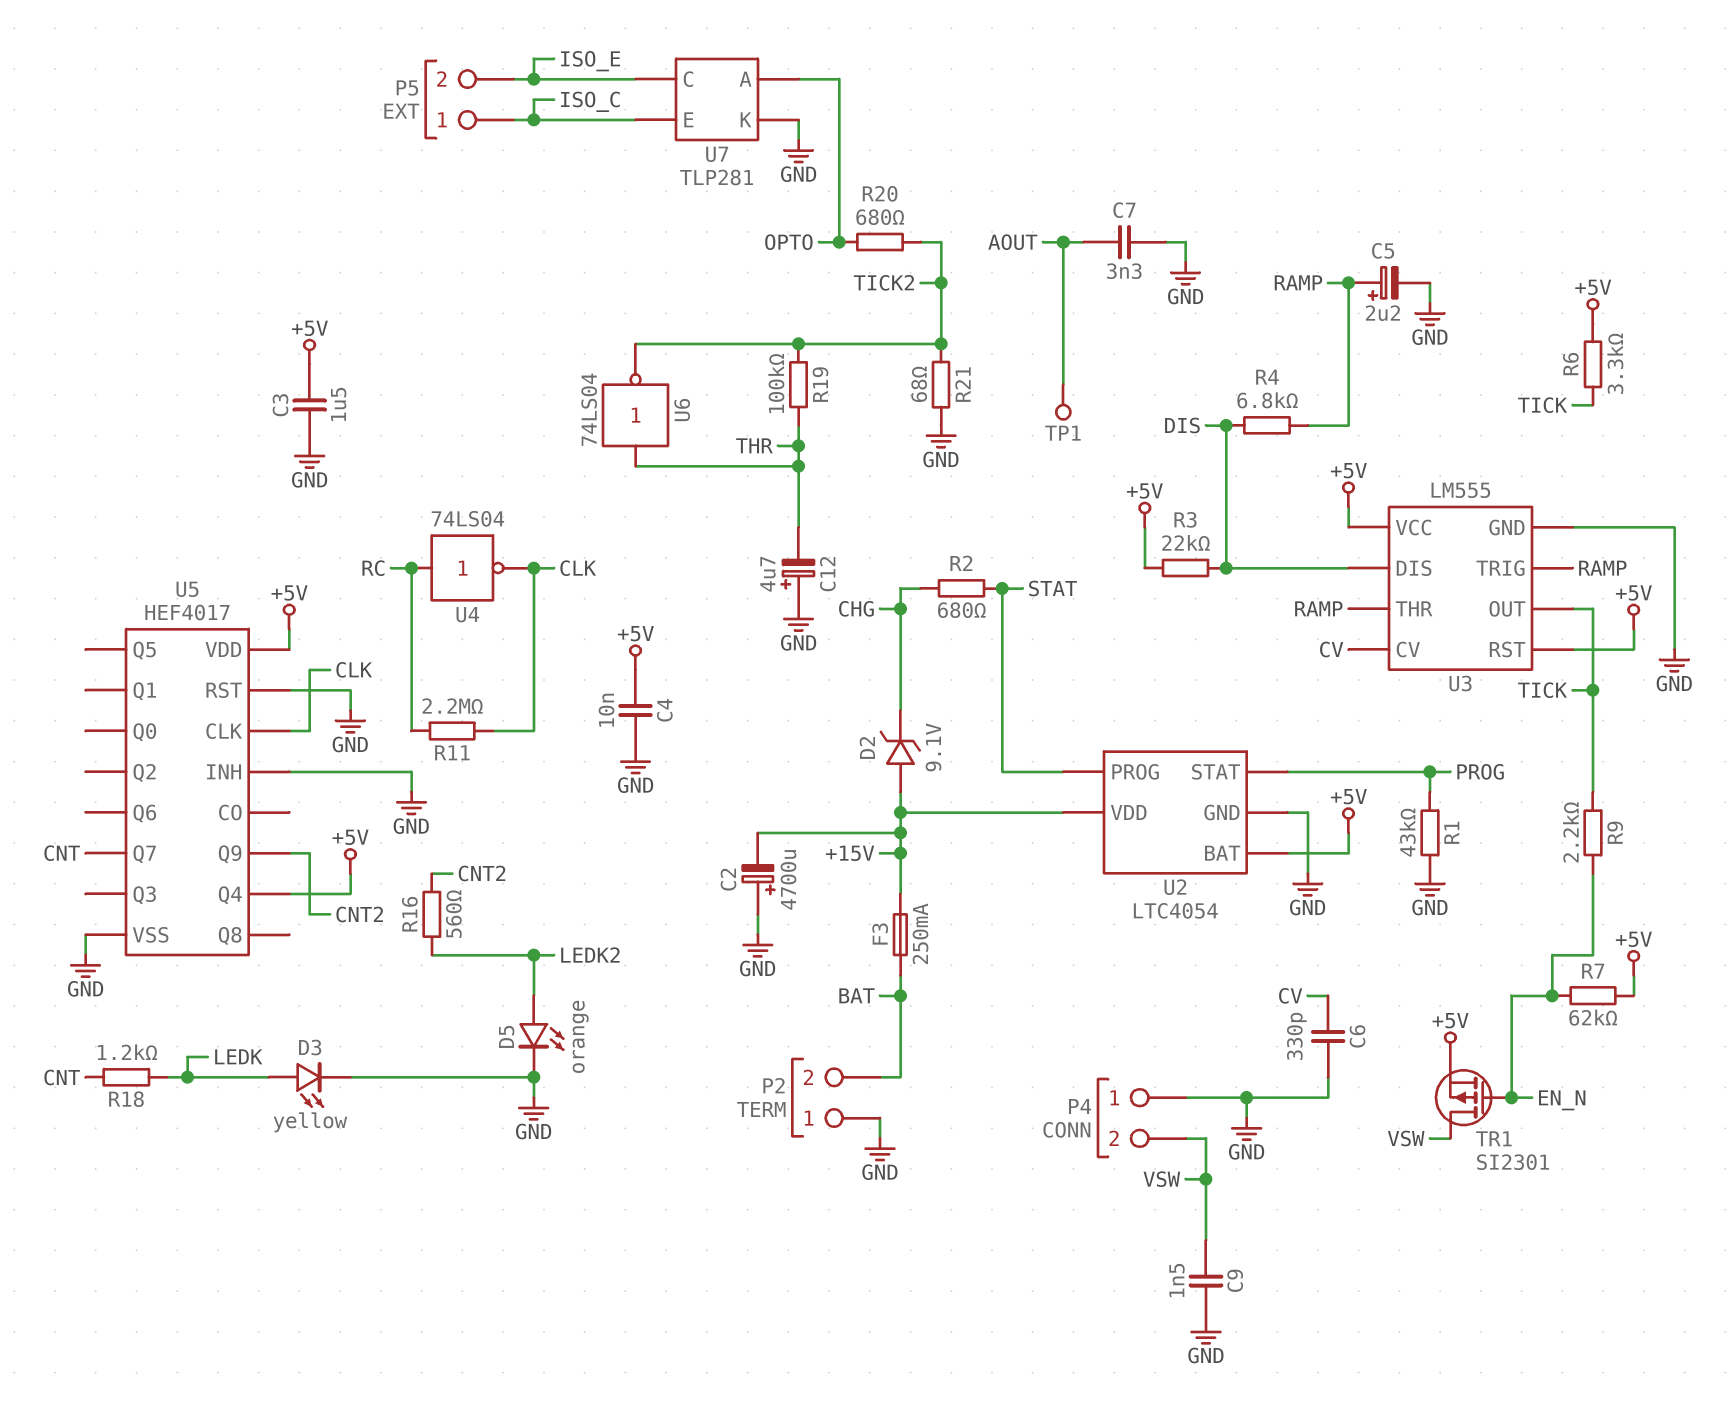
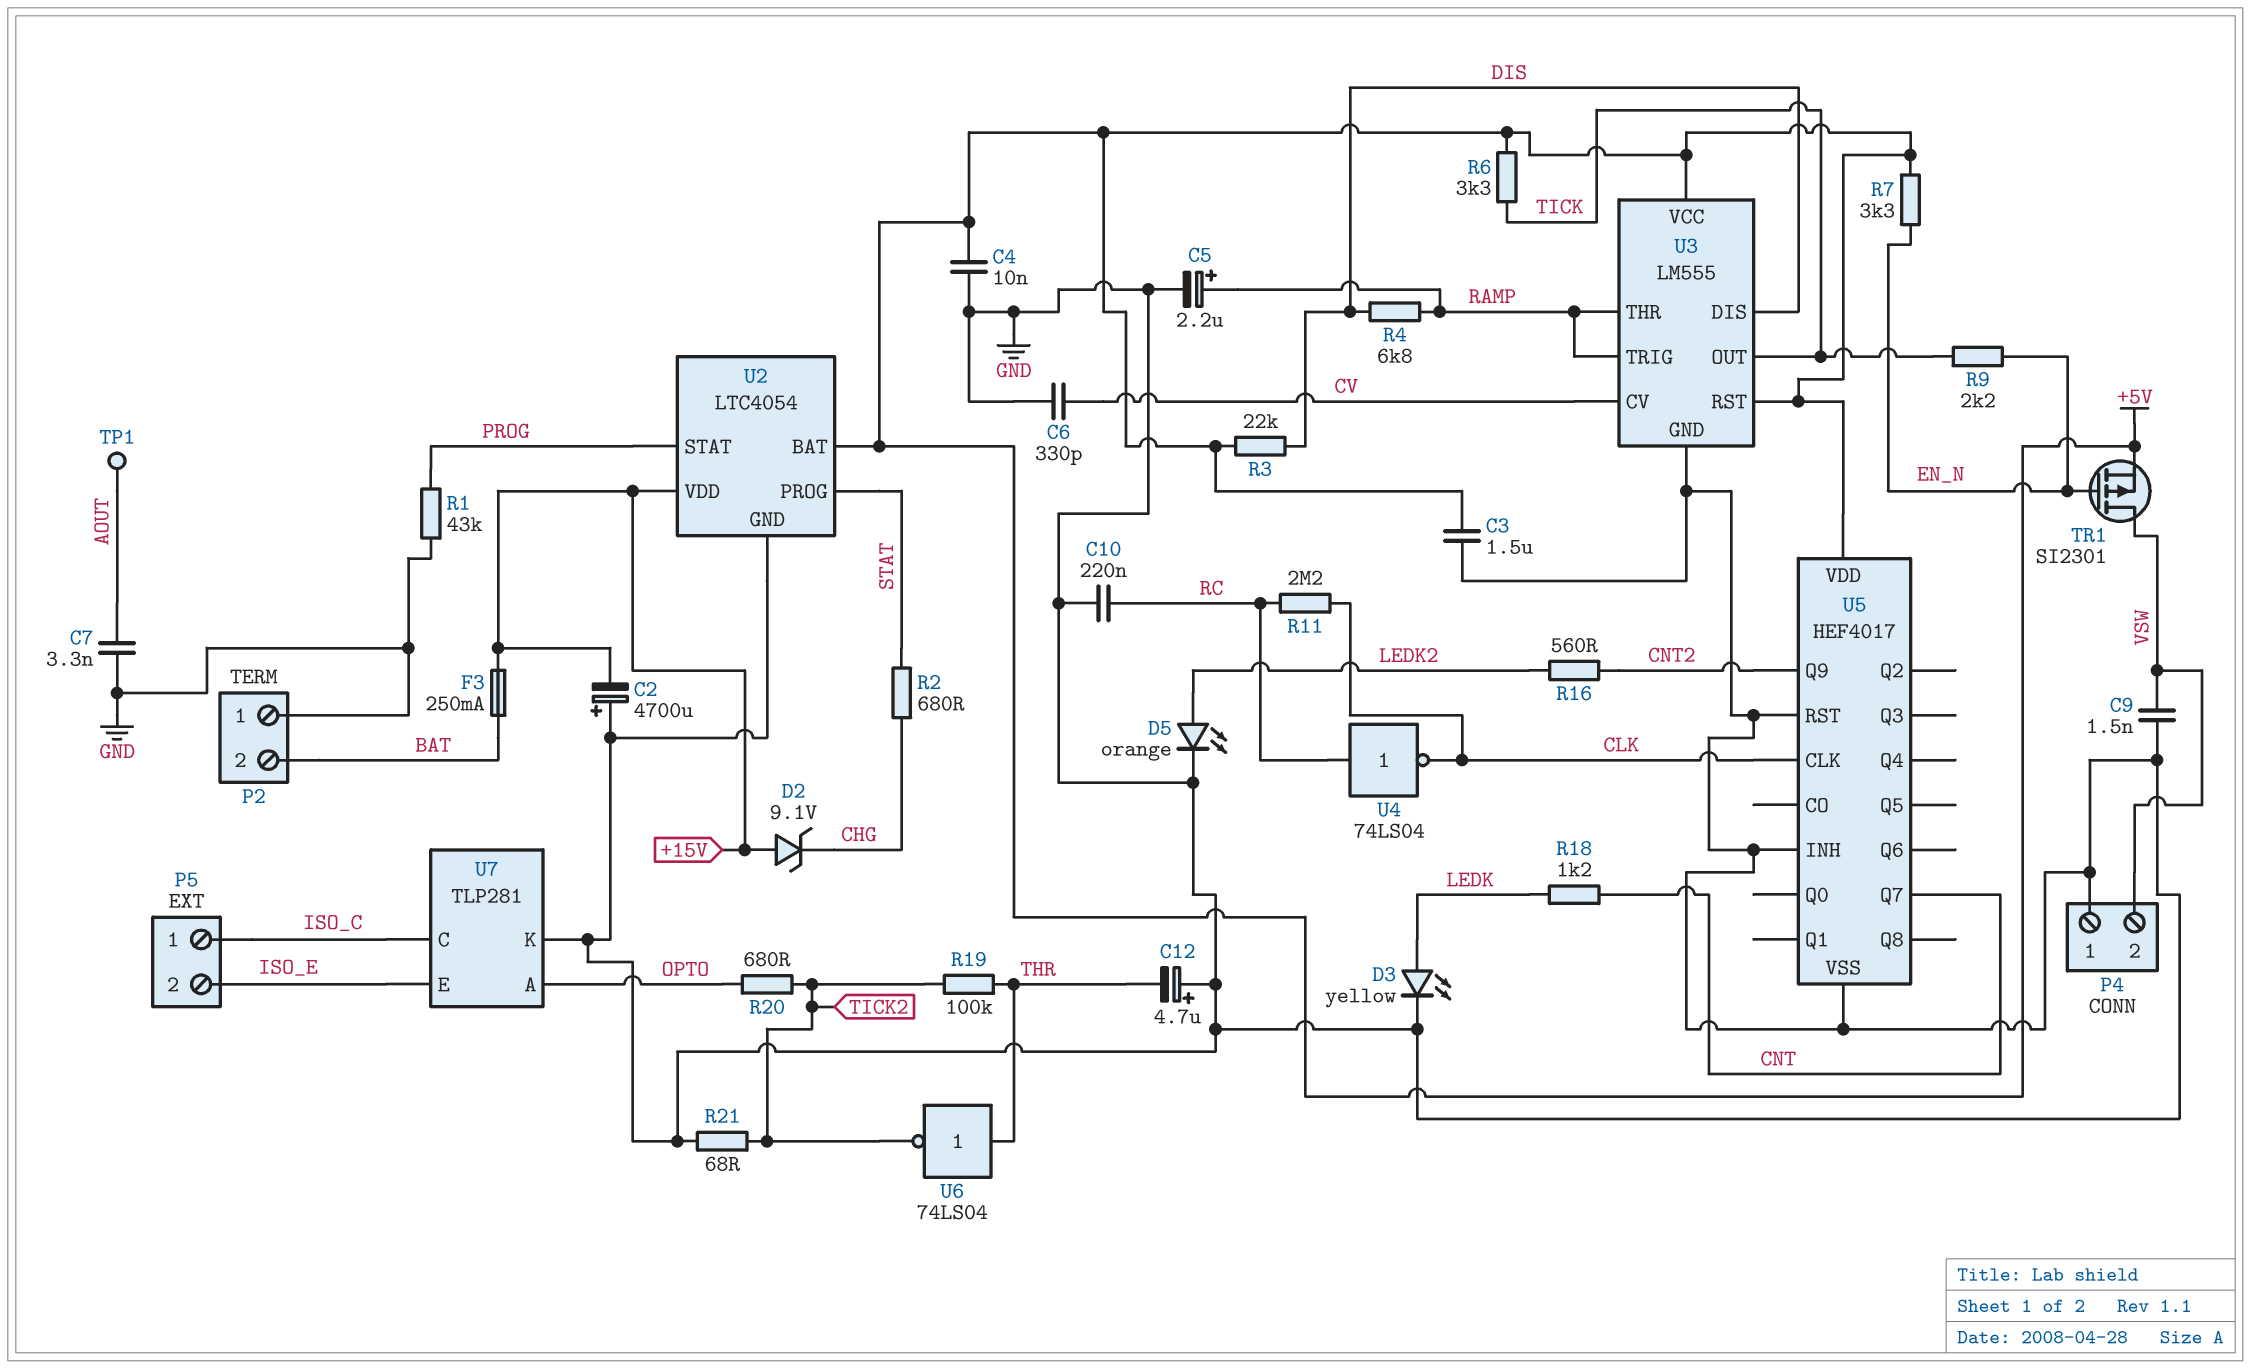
C10: none -> 220nF (GND, RC)
R7: 62k (+5V, EN_N) -> 3.3k (+5V, EN_N)
U5 pin Q4: +5V -> none
U7 pin C: ISO_E -> ISO_C
U7 pin E: ISO_C -> ISO_E

